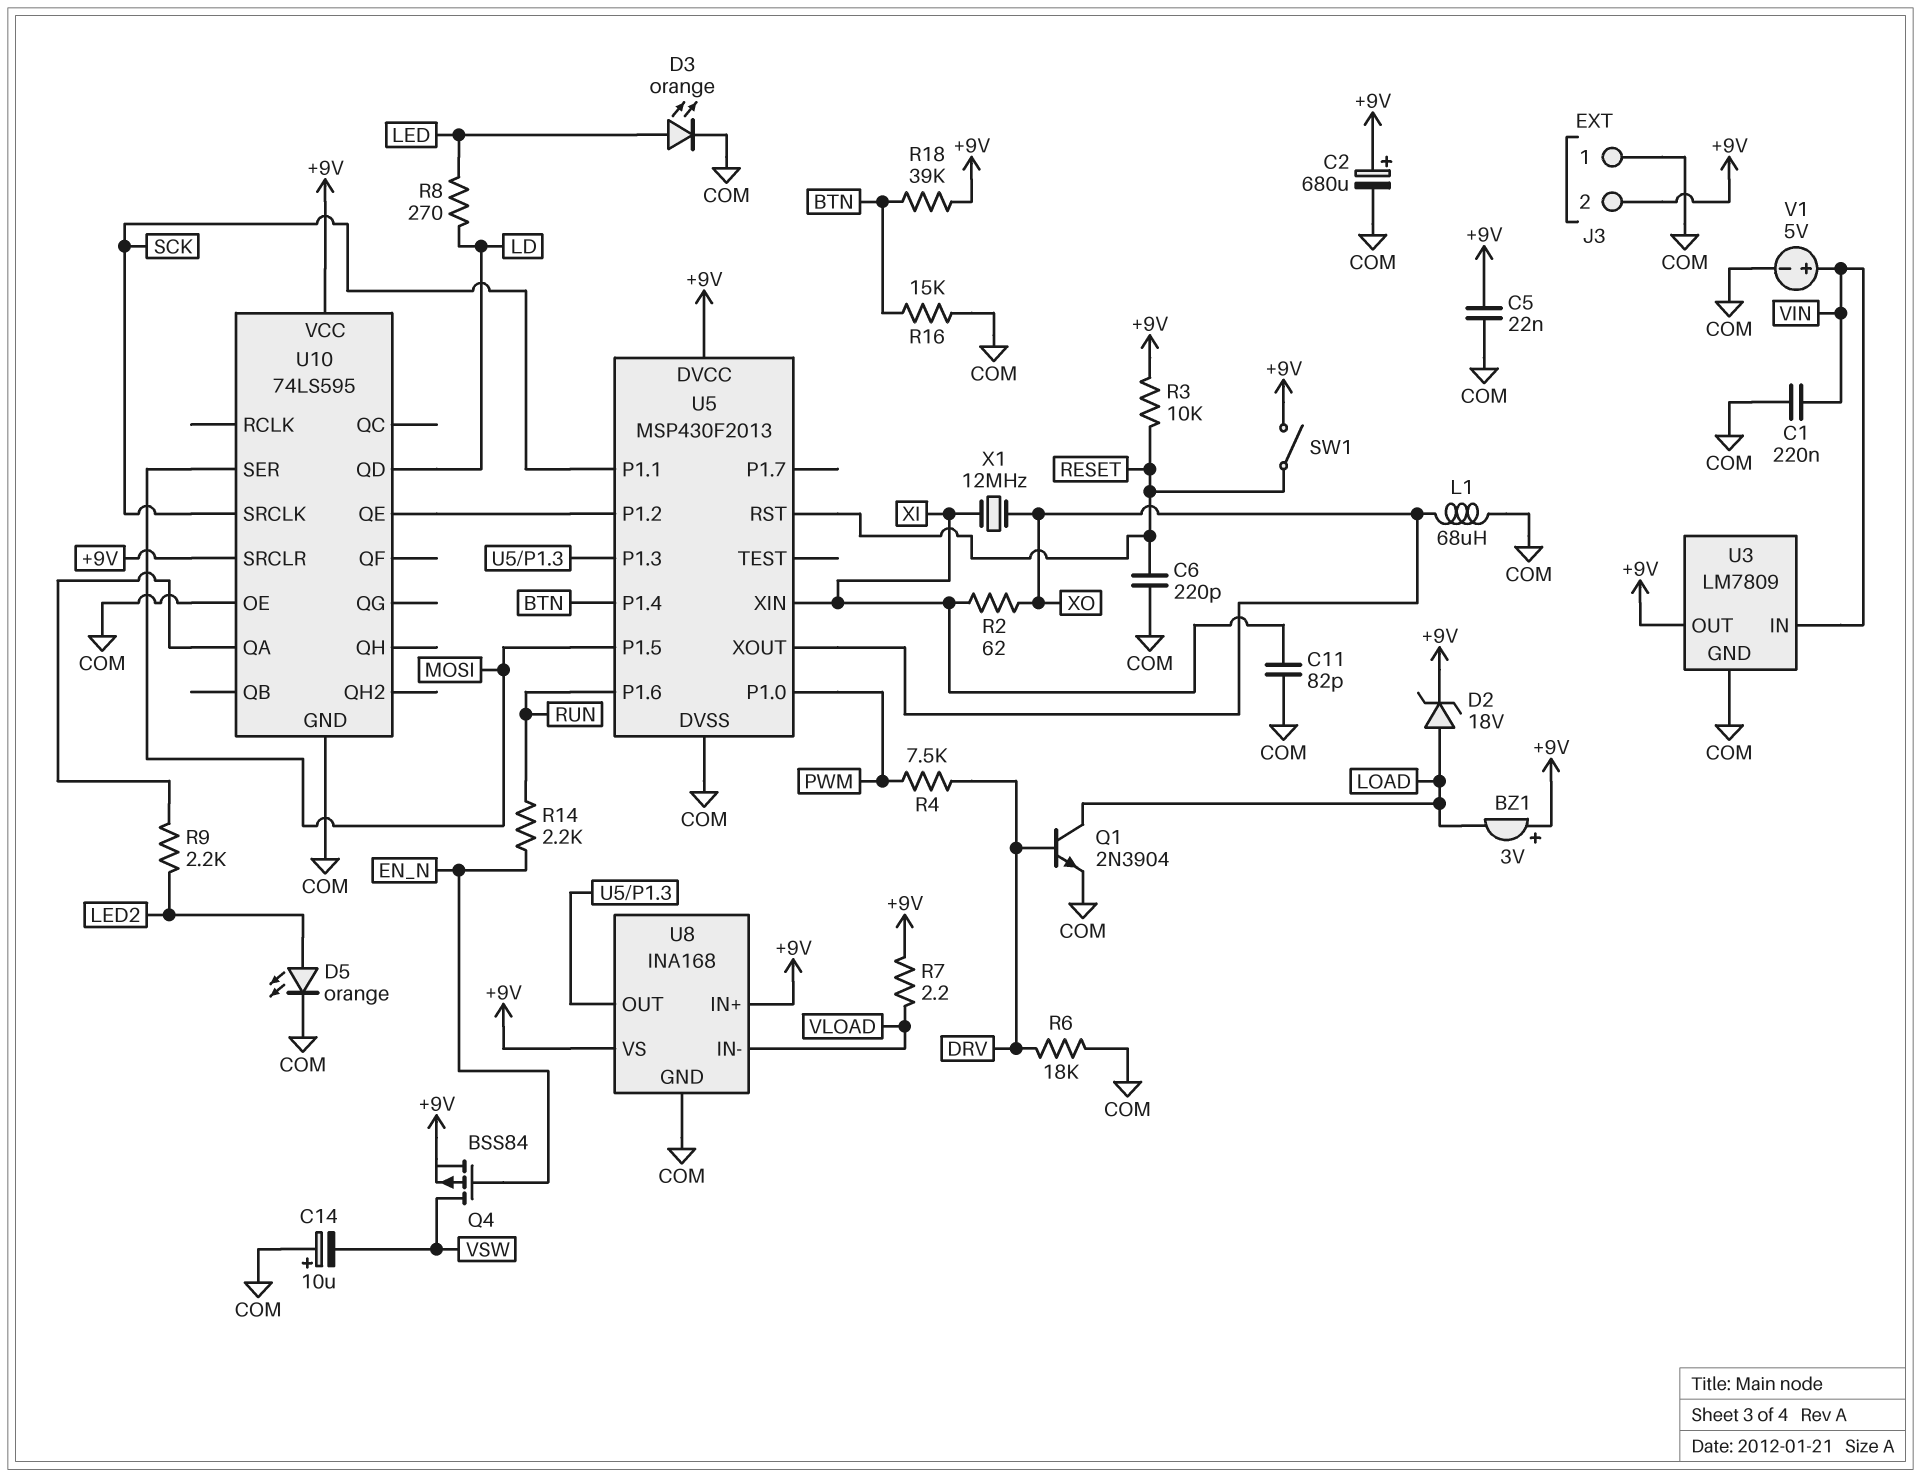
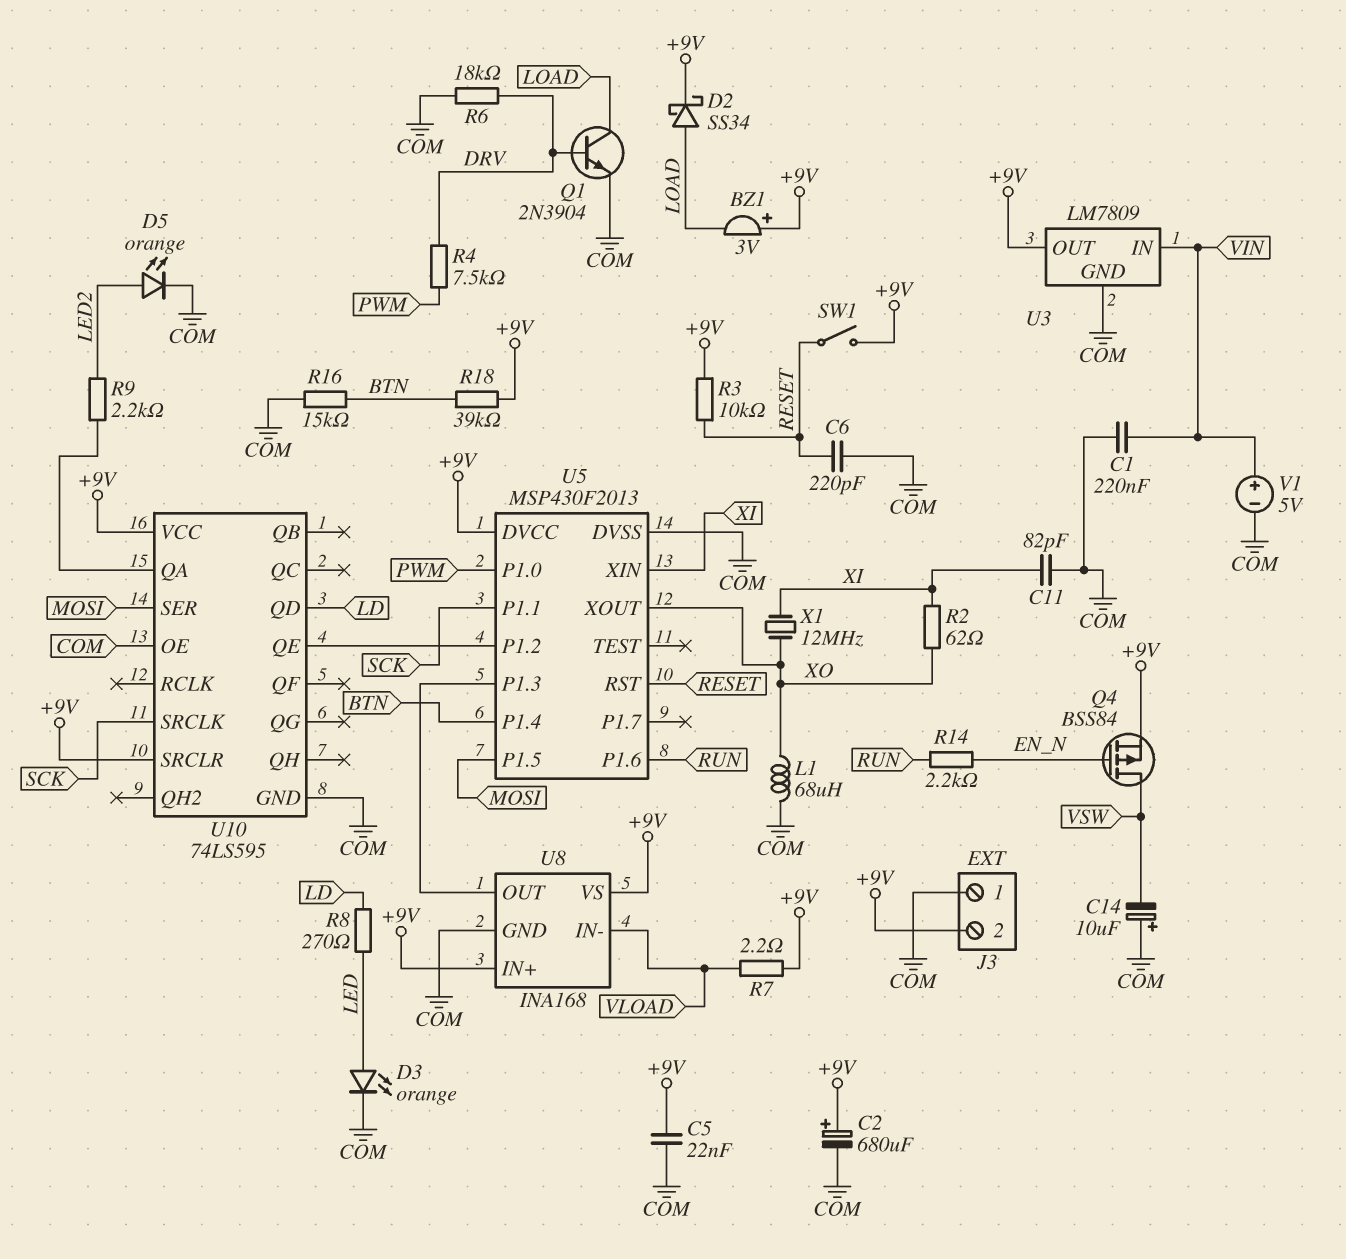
D2: zener 18V (A LOAD, K +9V) -> schottky SS34 (A LOAD, K +9V)

